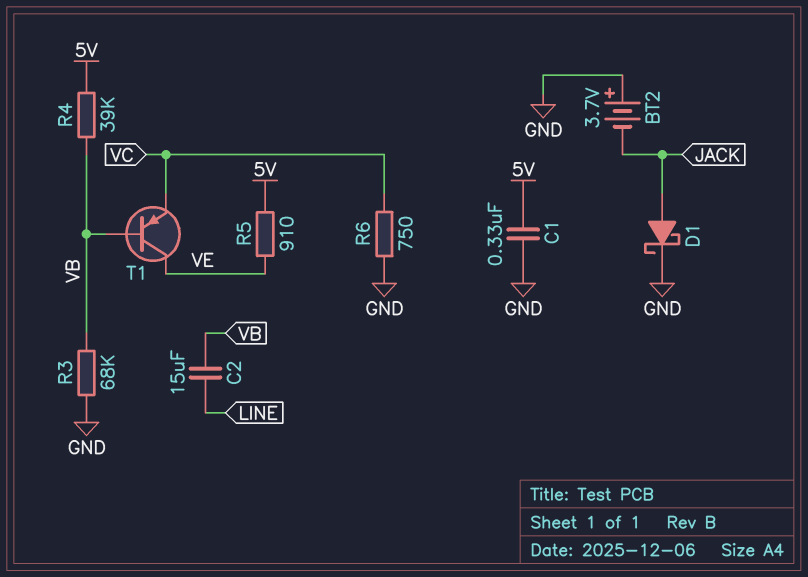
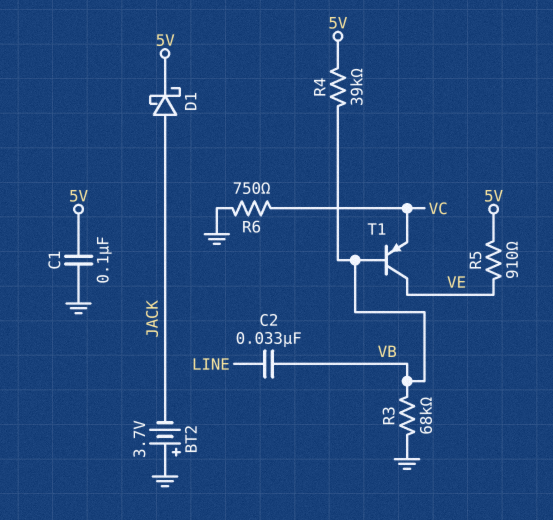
C1: 330nF (5V, GND) -> 100nF (5V, GND)
C2: 15uF (LINE, VB) -> 33nF (LINE, VB)
D1: schottky (A JACK, K GND) -> schottky (A JACK, K 5V)

